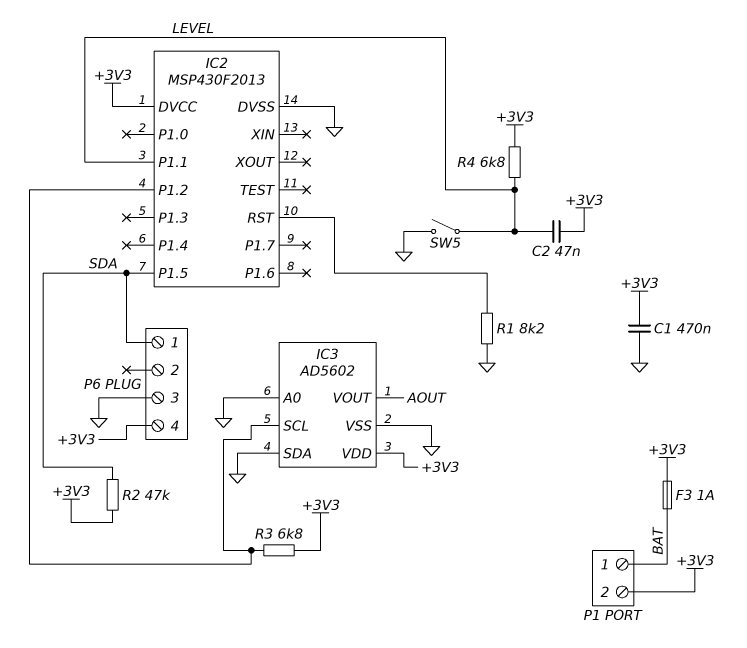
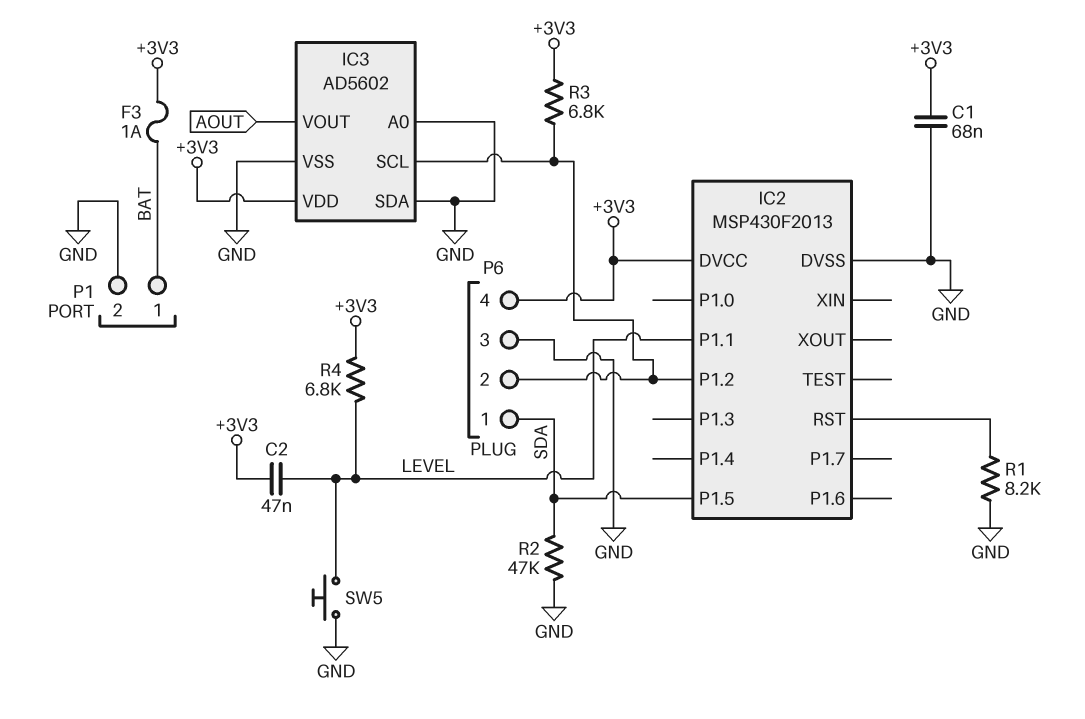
C1: 470nF (+3V3, GND) -> 68nF (+3V3, GND)
P1 pin 2: +3V3 -> GND
P6 pin 2: none -> IC2/P1.2
R2: 47k (+3V3, SDA) -> 47k (GND, SDA)
SW5: switch (GND, LEVEL) -> button (GND, LEVEL)

